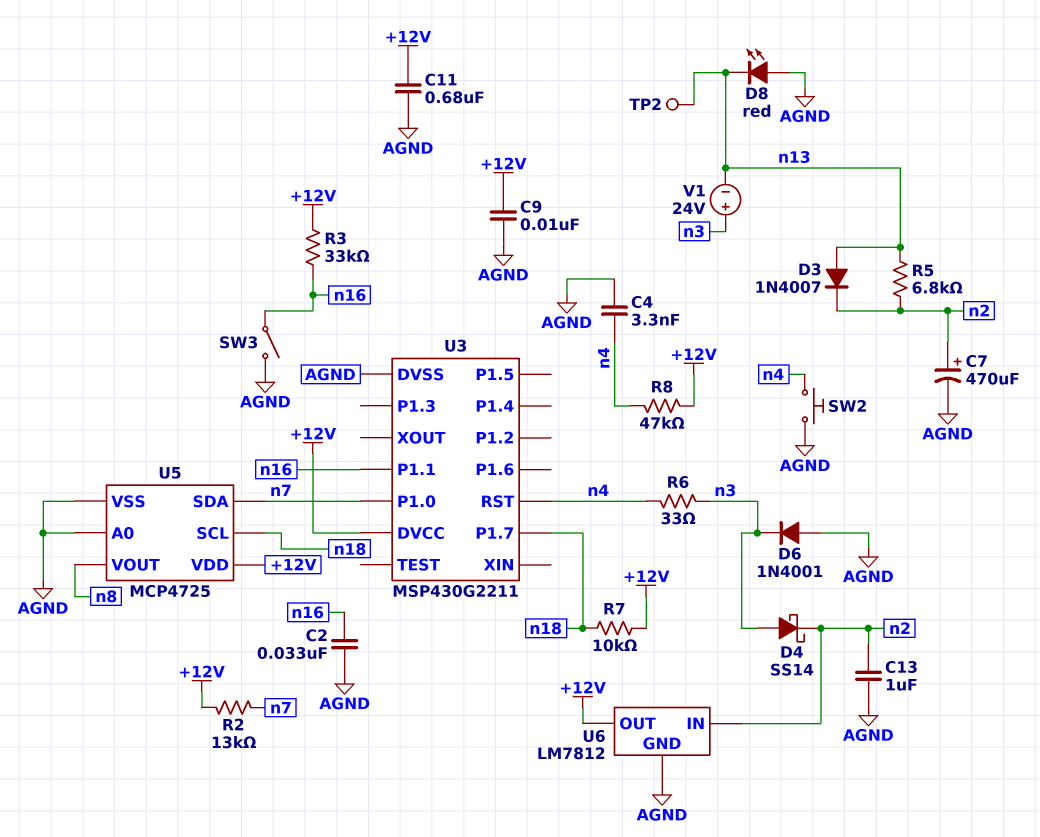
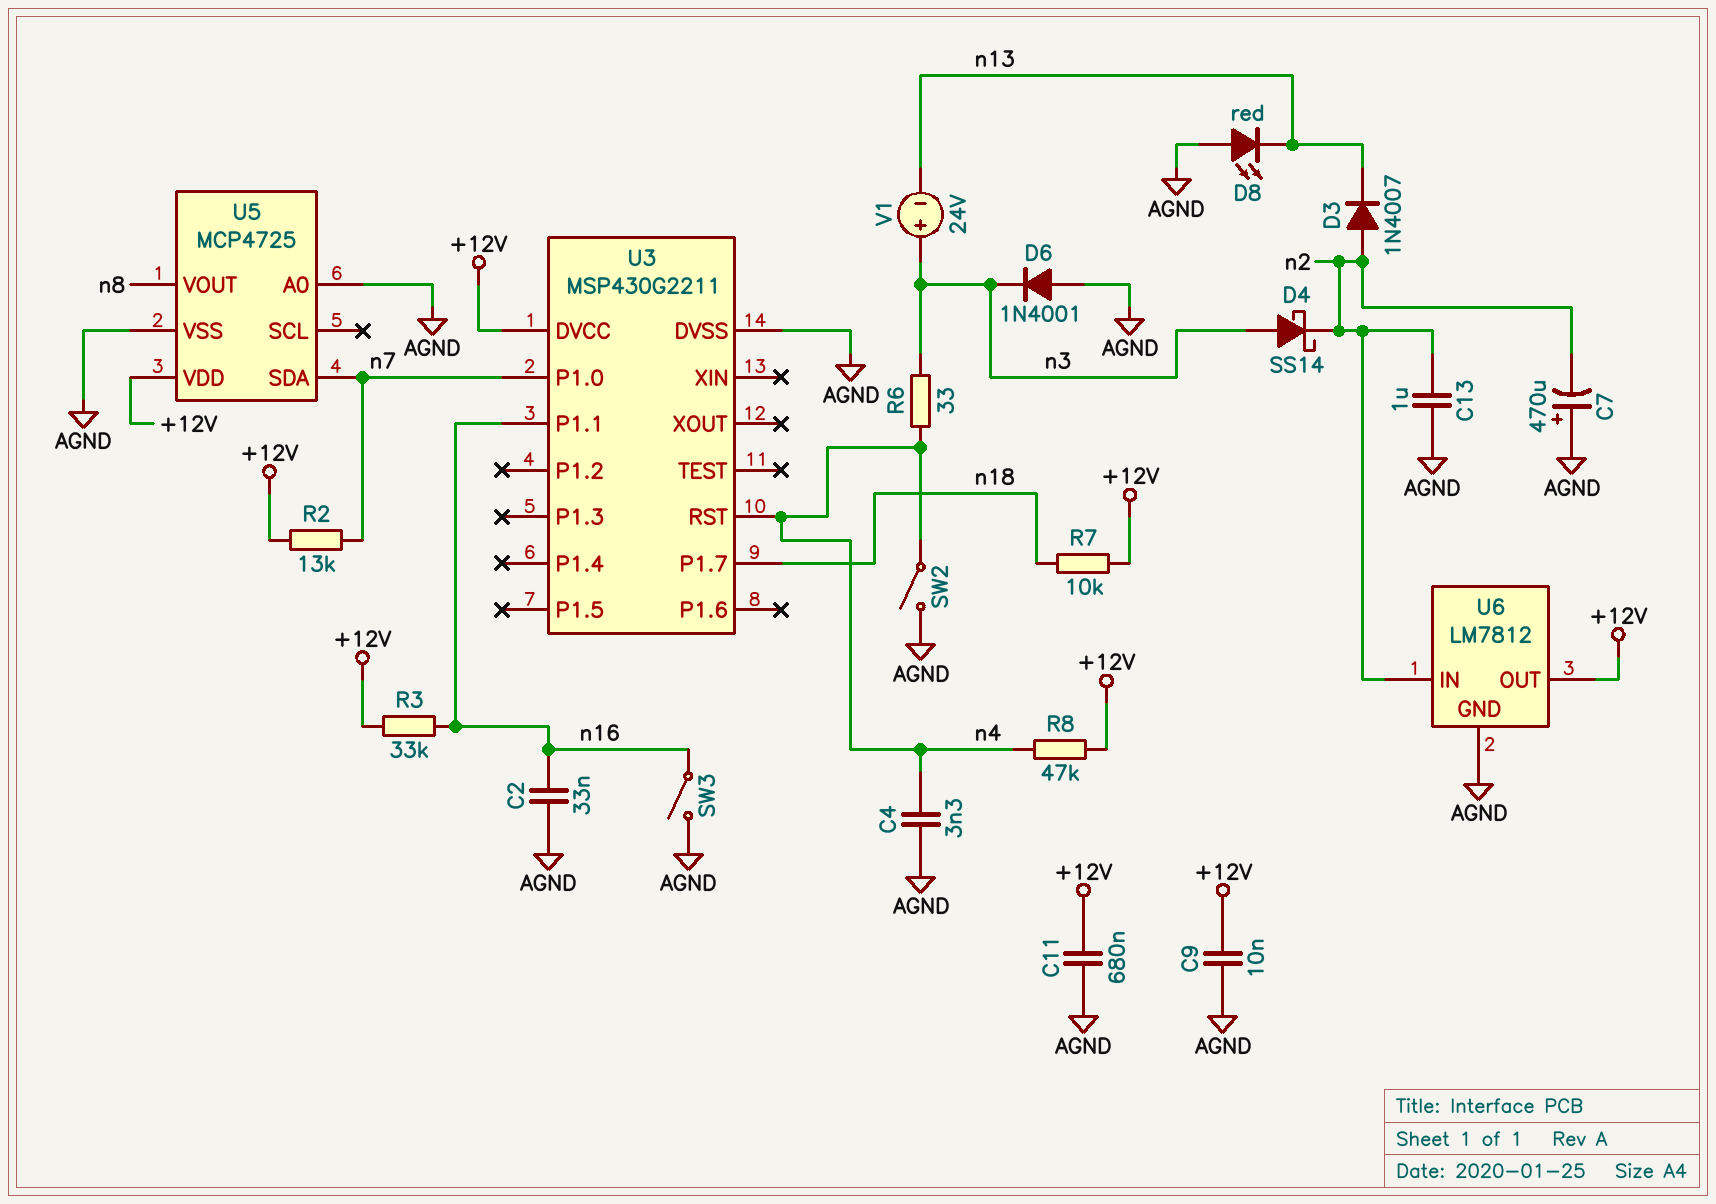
C7: 470uF (plus n2, minus AGND) -> 470uF (plus AGND, minus n2)
D3: diode 1N4007 (A n13, K n2) -> diode 1N4007 (A n2, K n13)
R5: 6.8k (n2, n13) -> none
SW2: button (AGND, n4) -> switch (AGND, n4)
TP2: test point (n13) -> none
U5 pin SCL: n18 -> none

